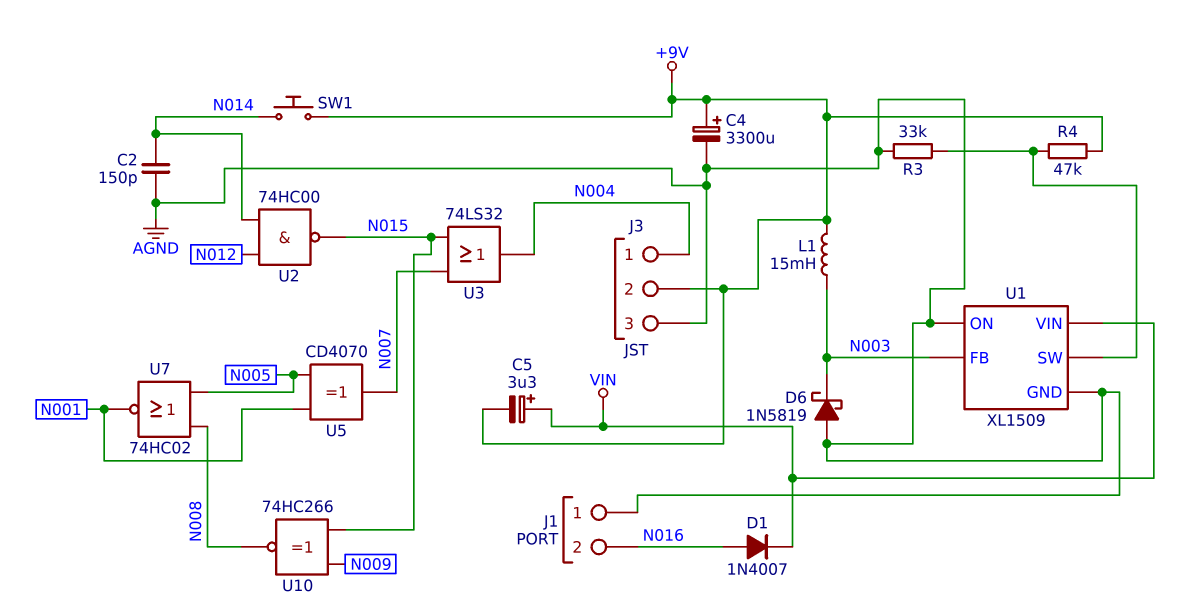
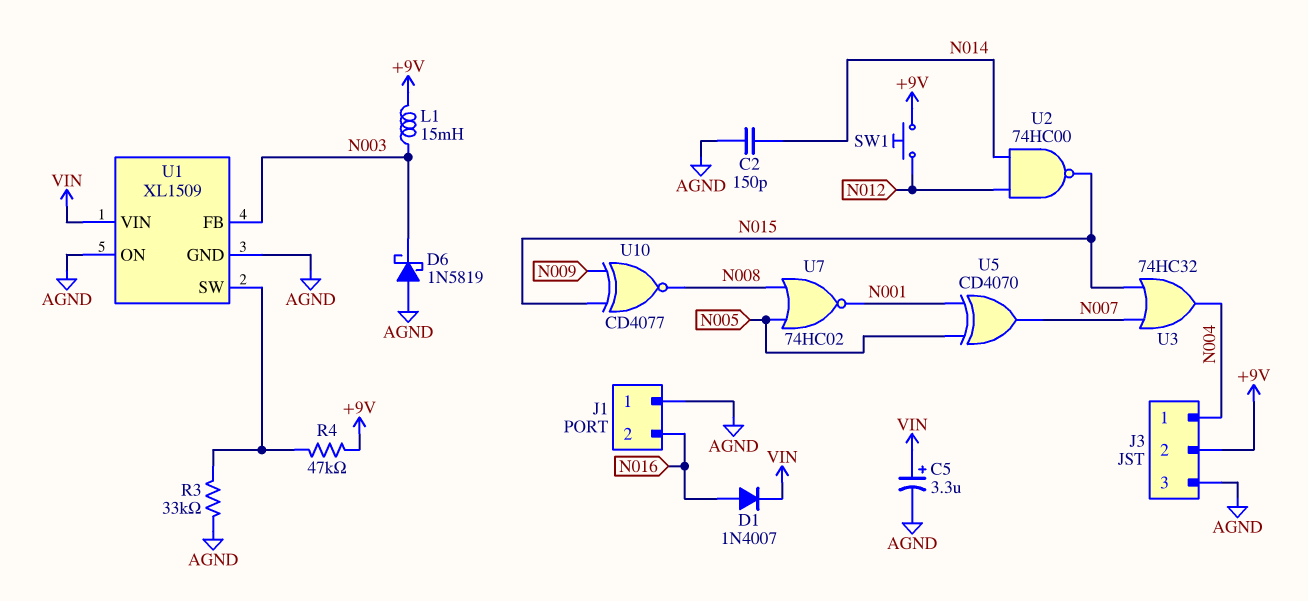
C4: 3300uF (plus +9V, minus AGND) -> none
C5: 3.3uF (plus VIN, minus +9V) -> 3.3uF (plus VIN, minus AGND)
SW1: button (+9V, N014) -> button (+9V, N012)
U3: OR 74LS32 (in N007, in N015, out N004) -> OR 74HC32 (in N007, in N015, out N004)
U10: XNOR 74HC266 (in N009, in N015, out N008) -> XNOR CD4077 (in N009, in N015, out N008)

